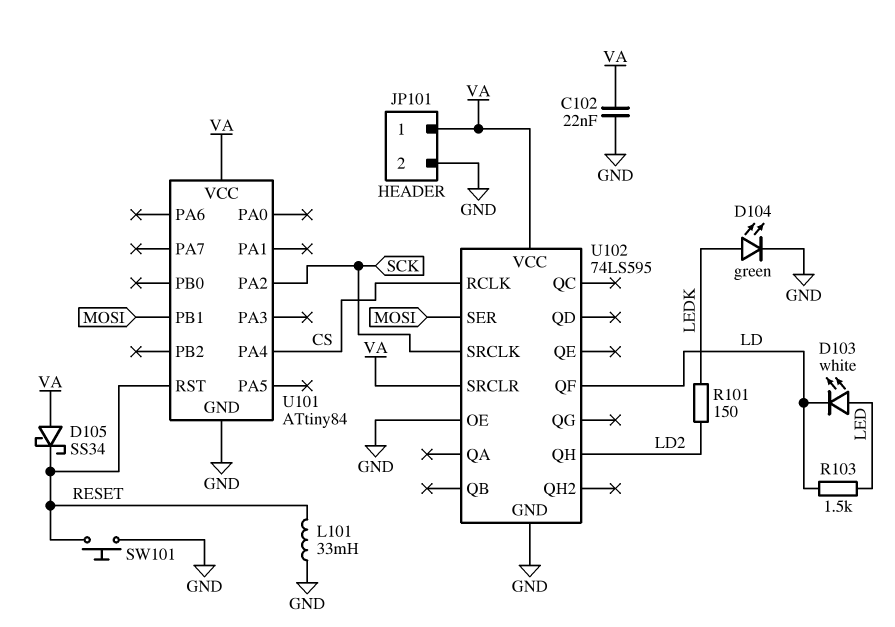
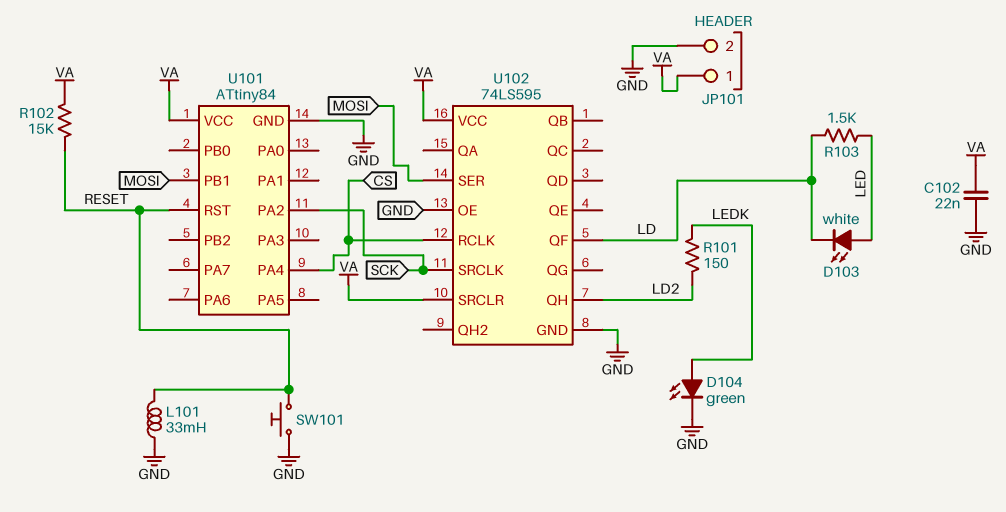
D105: schottky SS34 (A VA, K RESET) -> none
R102: none -> 15k (RESET, VA)

